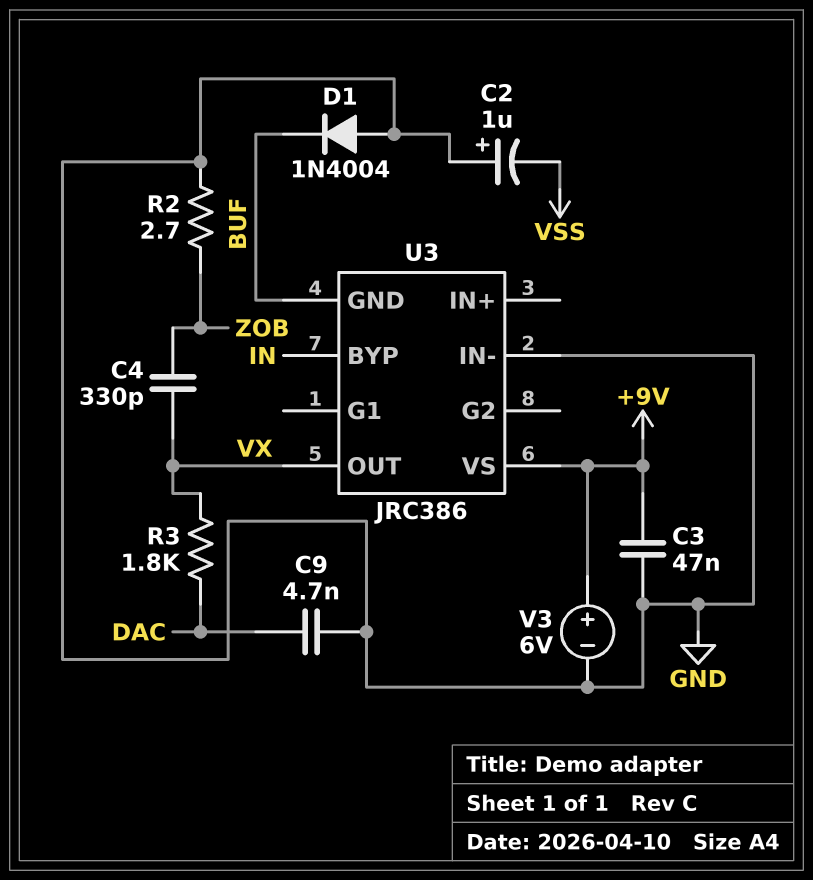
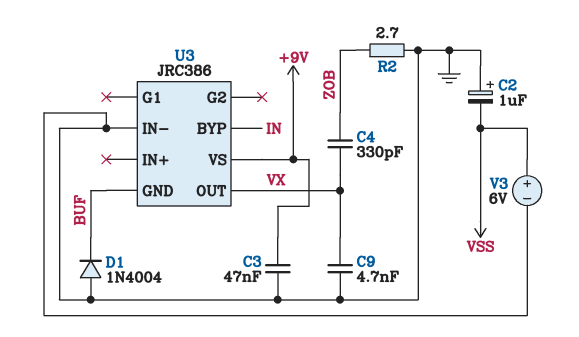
C9: 4.7nF (DAC, GND) -> 4.7nF (GND, VX)
R3: 1.8k (DAC, VX) -> none
V3: 6V (plus +9V, minus GND) -> 6V (plus VSS, minus GND)

